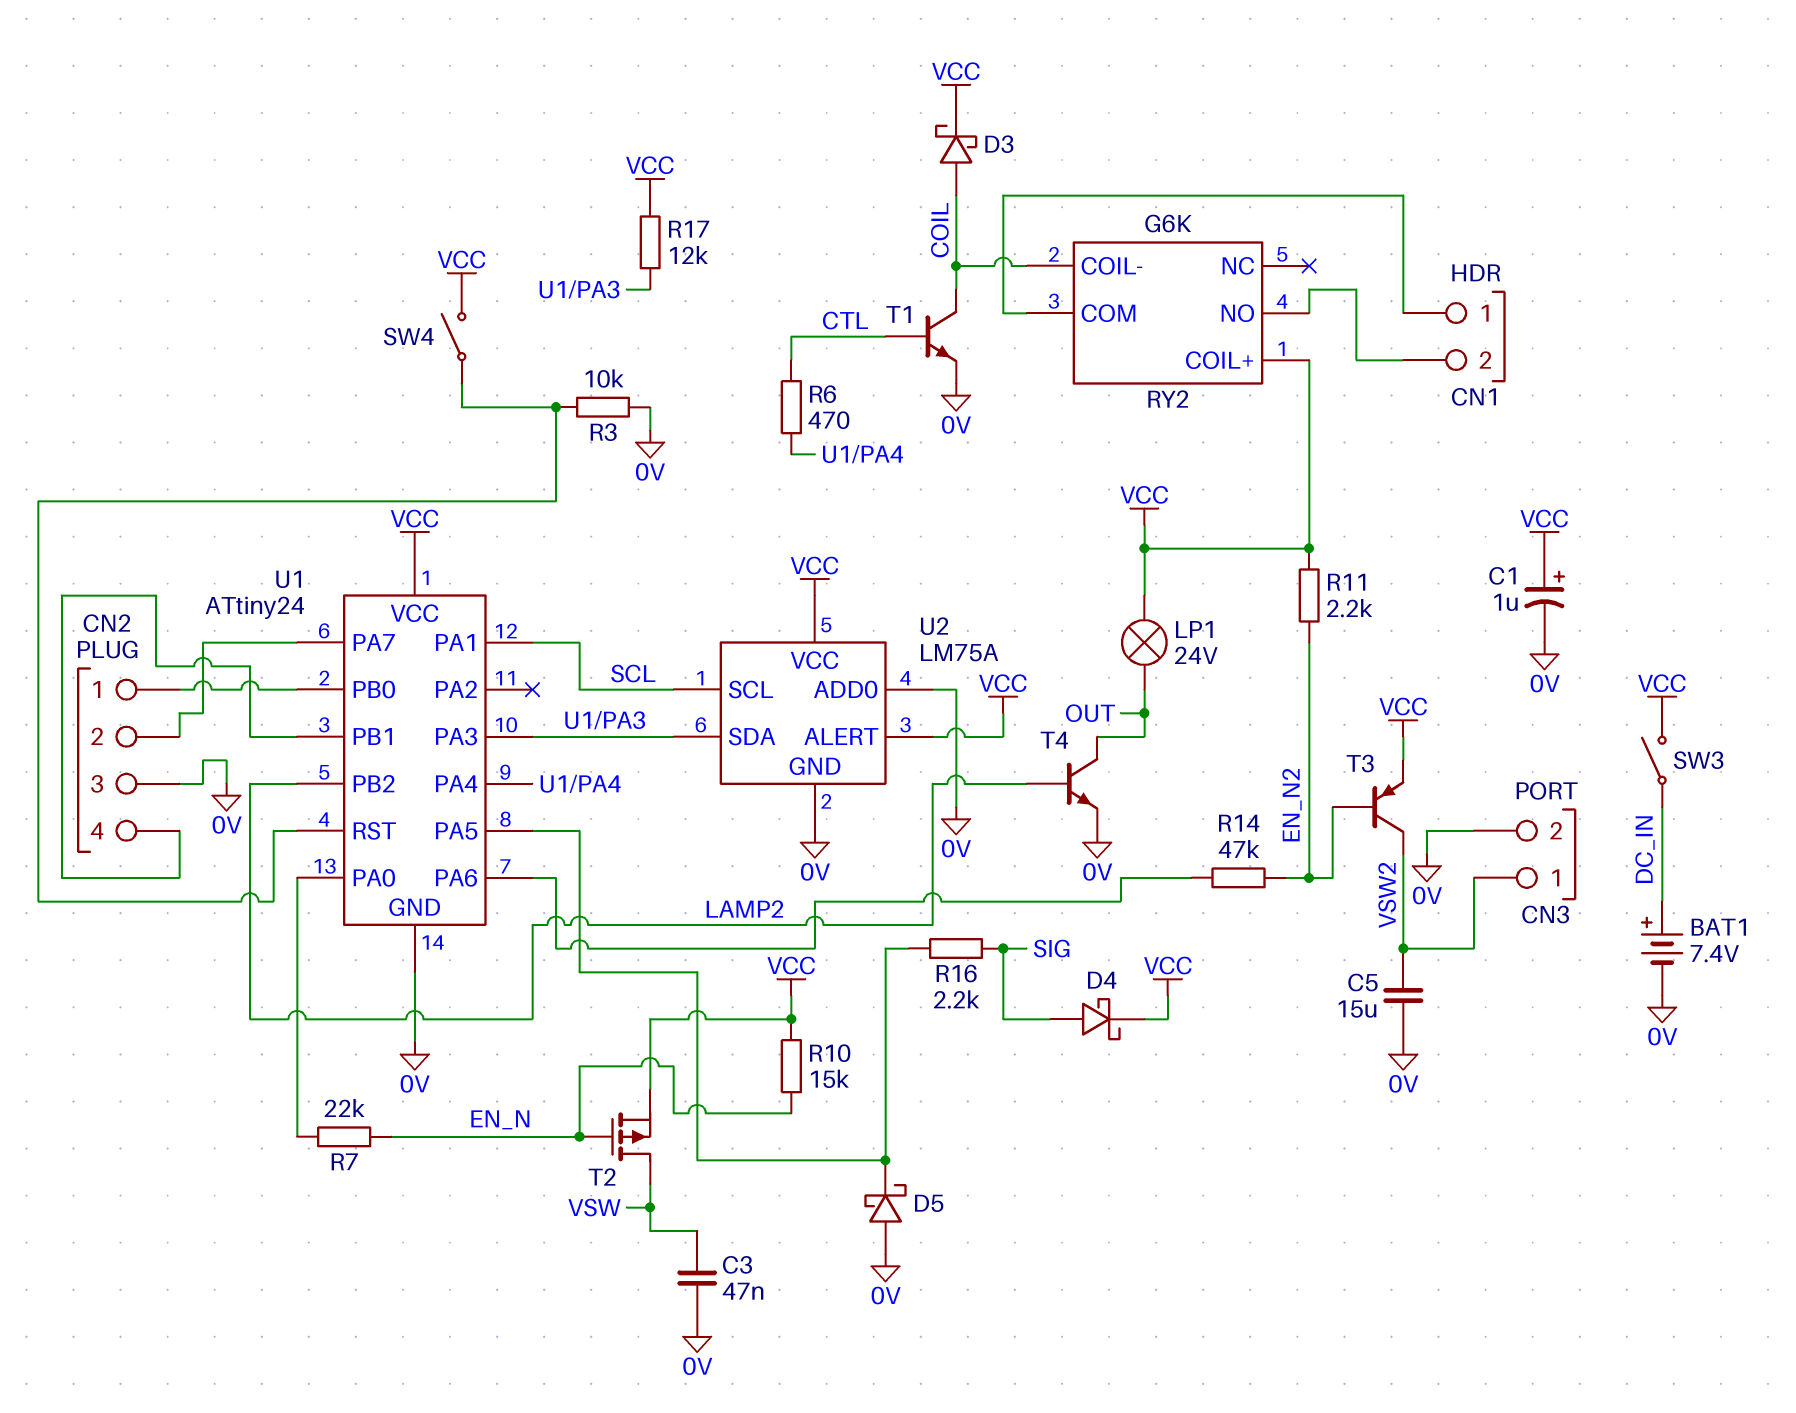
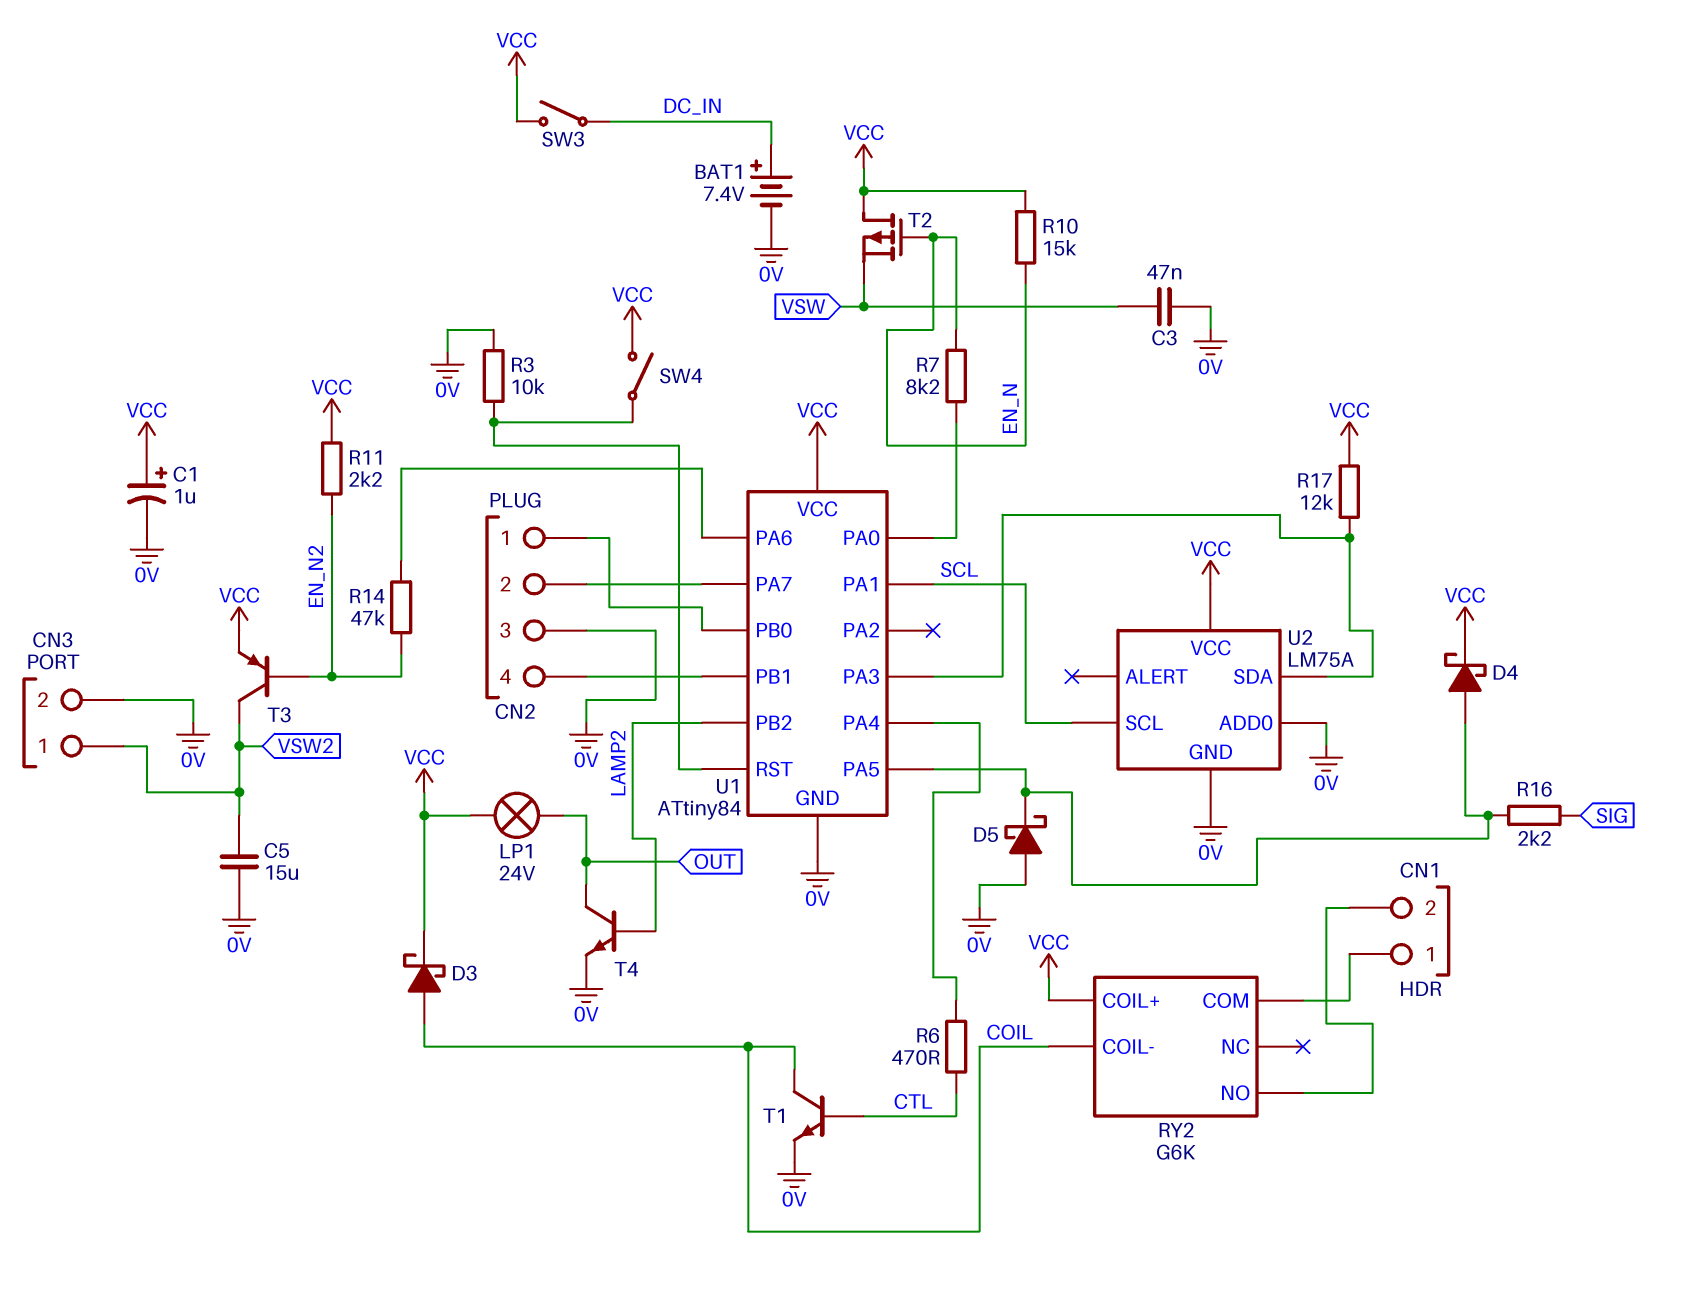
D4: schottky (A SIG, K VCC) -> schottky (A U1/PA5, K VCC)
R7: 22k (EN_N, U1/PA0) -> 8.2k (EN_N, U1/PA0)
T2: PMOS (G EN_N, D VSW, S VCC) -> PMOS (G EN_N, D VCC, S VSW)
U1: ATtiny24 -> ATtiny84
U2 pin ALERT: VCC -> none

